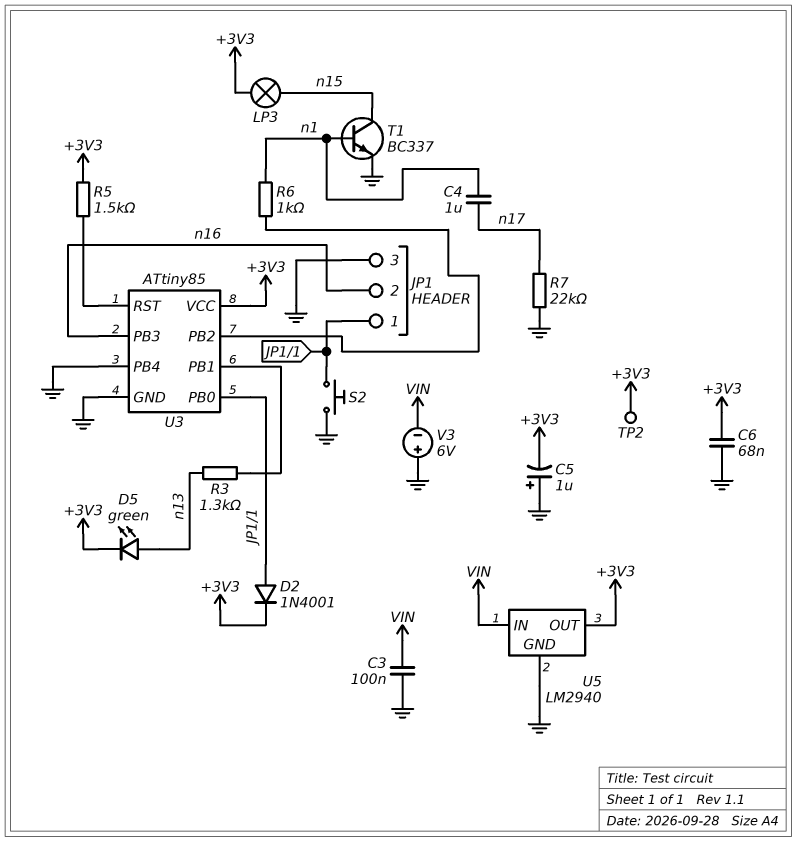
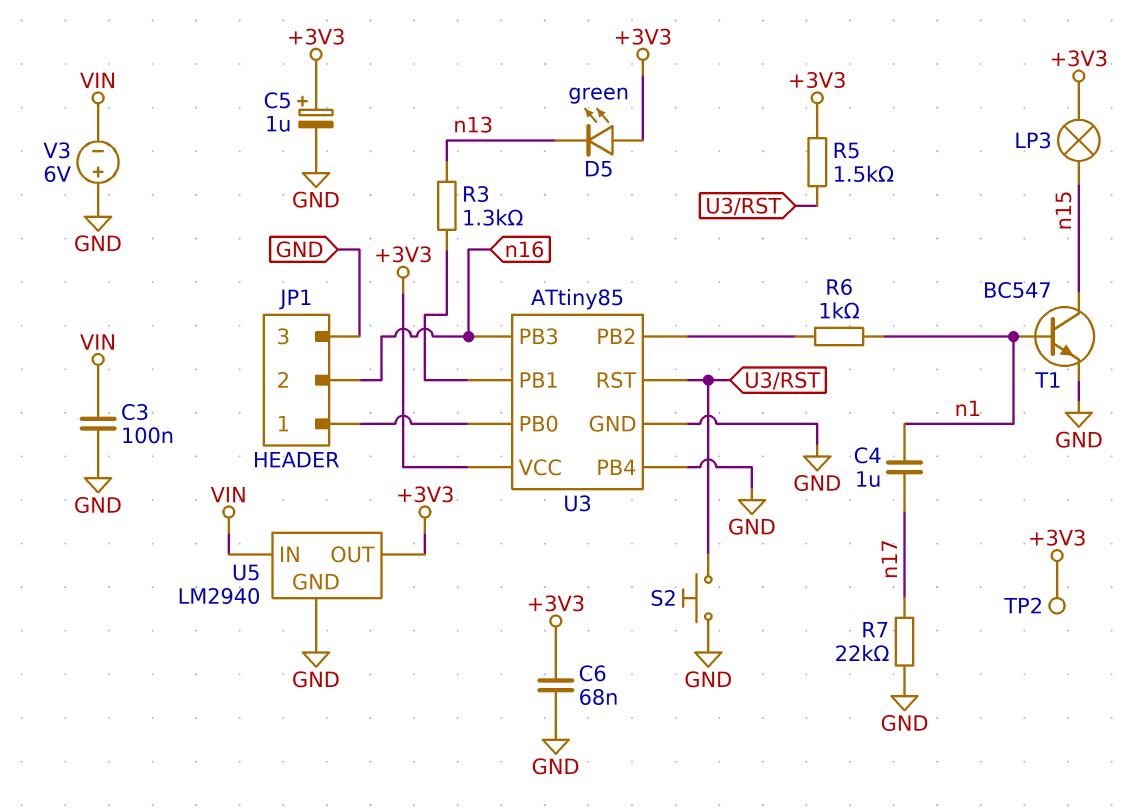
C5: 1uF (plus GND, minus +3V3) -> 1uF (plus +3V3, minus GND)
D2: diode 1N4001 (A JP1/1, K +3V3) -> none
D5: LED green (A n13, K +3V3) -> LED green (A +3V3, K n13)
S2: button (GND, JP1/1) -> button (GND, U3/RST)
T1: NPN BC337 (B n1, C n15, E GND) -> NPN BC547 (B n1, C n15, E GND)

